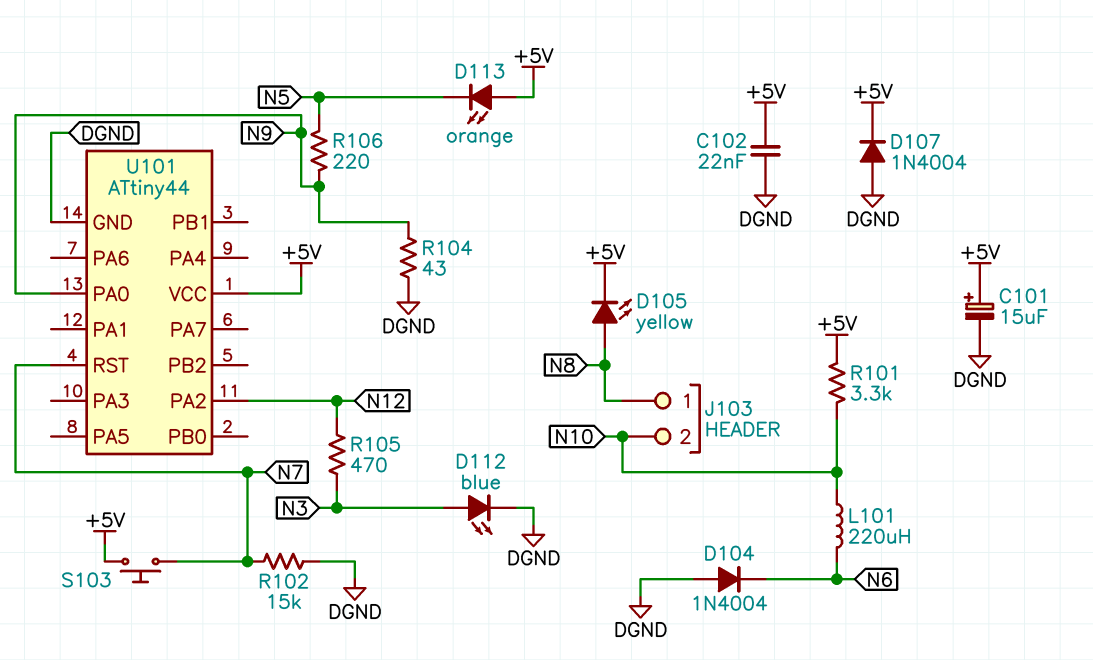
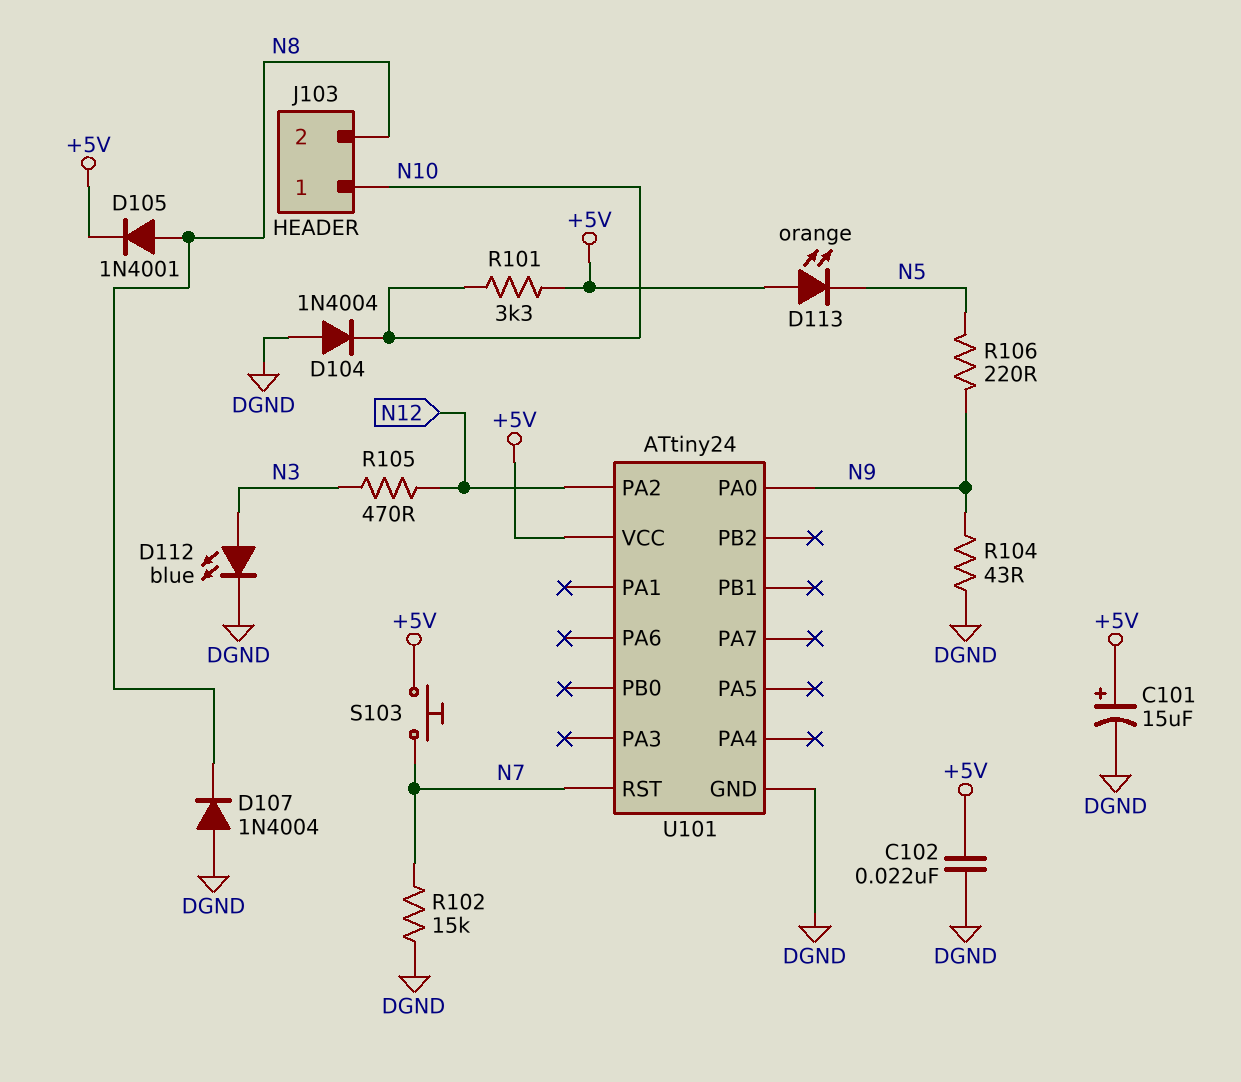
D104: diode 1N4004 (A DGND, K N6) -> diode 1N4004 (A DGND, K N10)
D105: LED yellow (A N8, K +5V) -> diode 1N4001 (A N8, K +5V)
D107: diode 1N4004 (A DGND, K +5V) -> diode 1N4004 (A DGND, K N8)
J103 pin 1: N8 -> N10
J103 pin 2: N10 -> N8
L101: 220uH (N6, N10) -> none
U101: ATtiny44 -> ATtiny24

